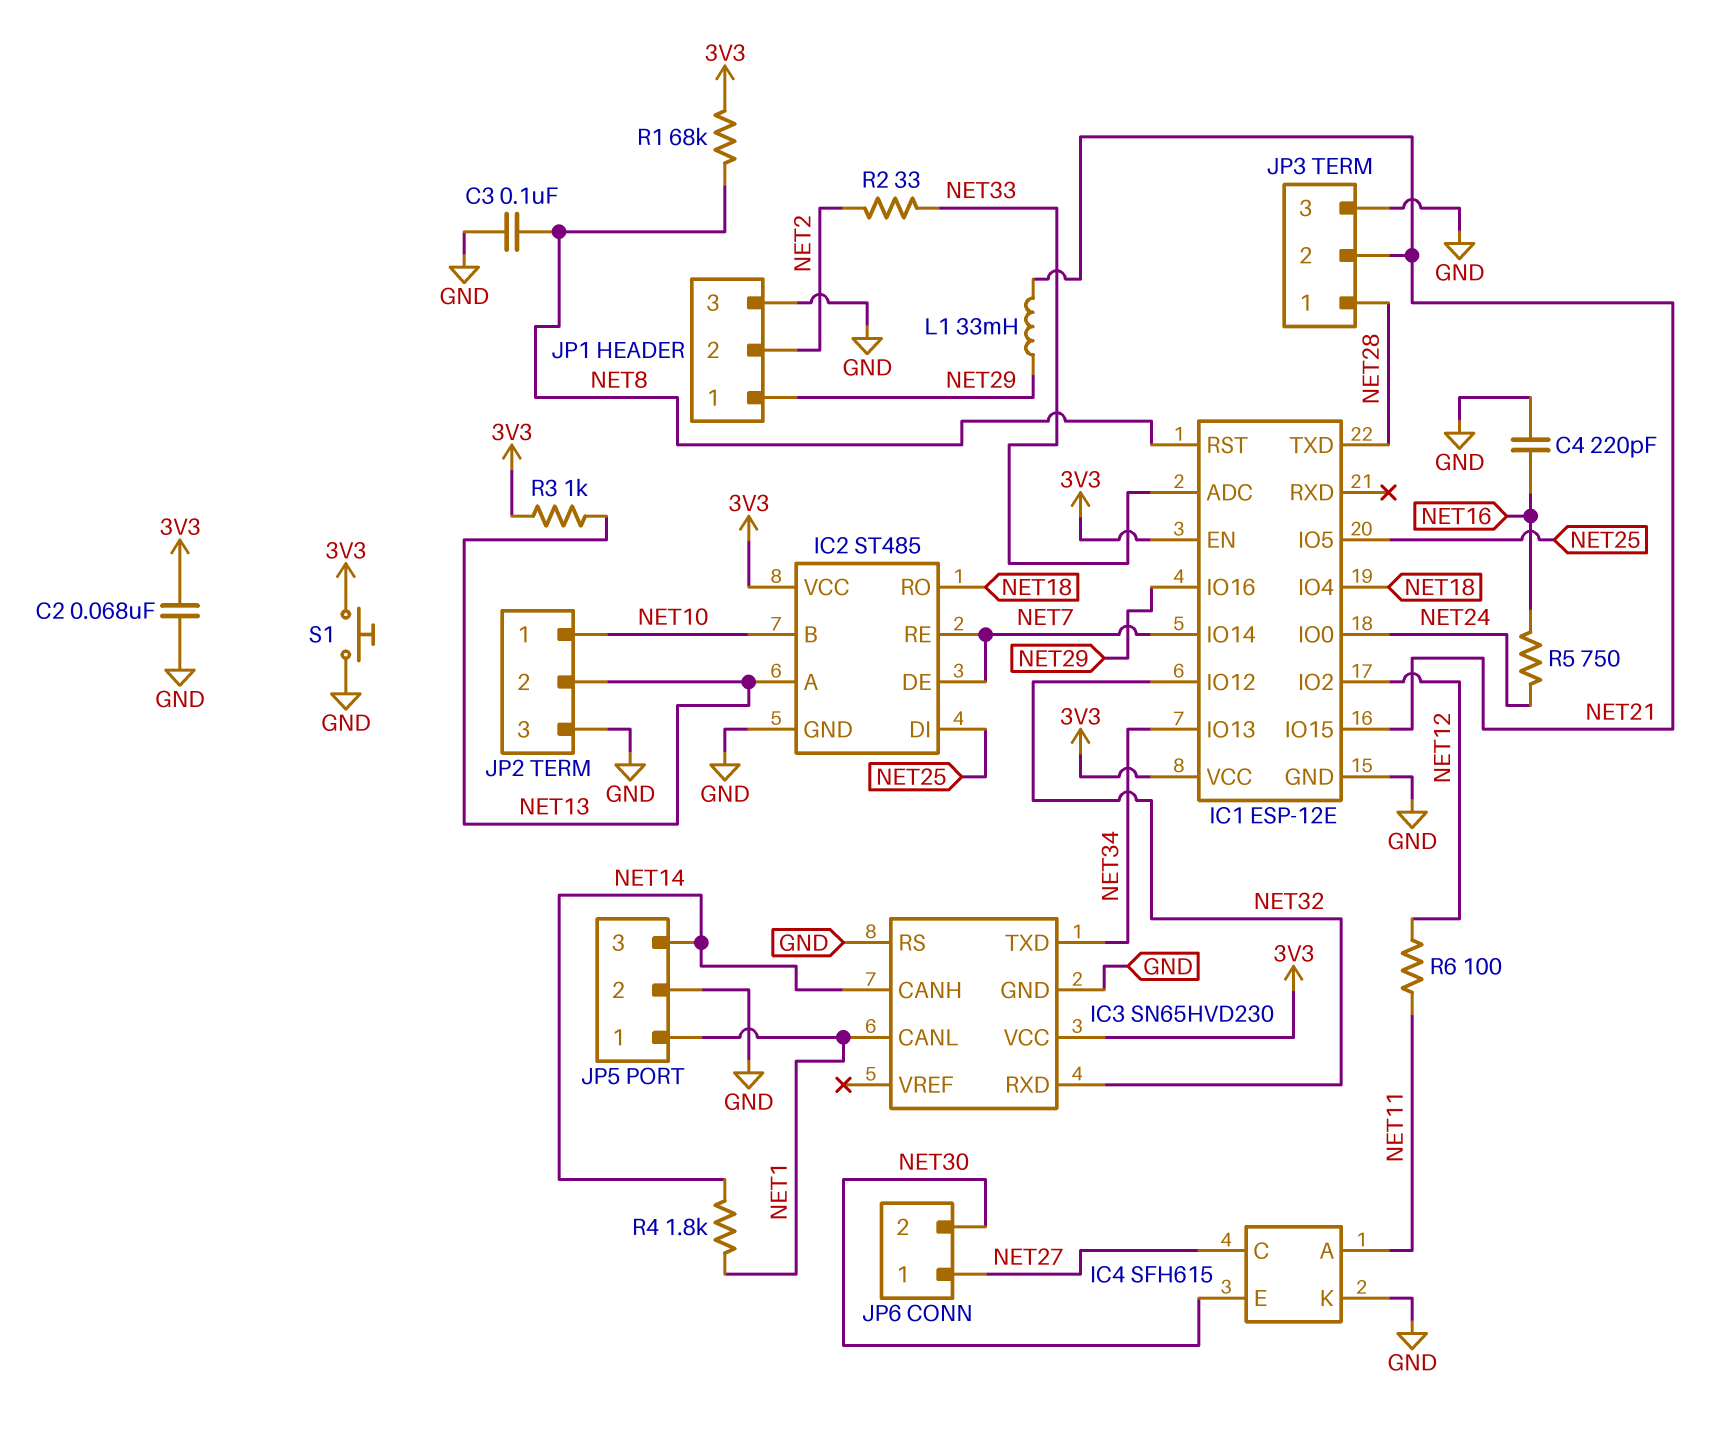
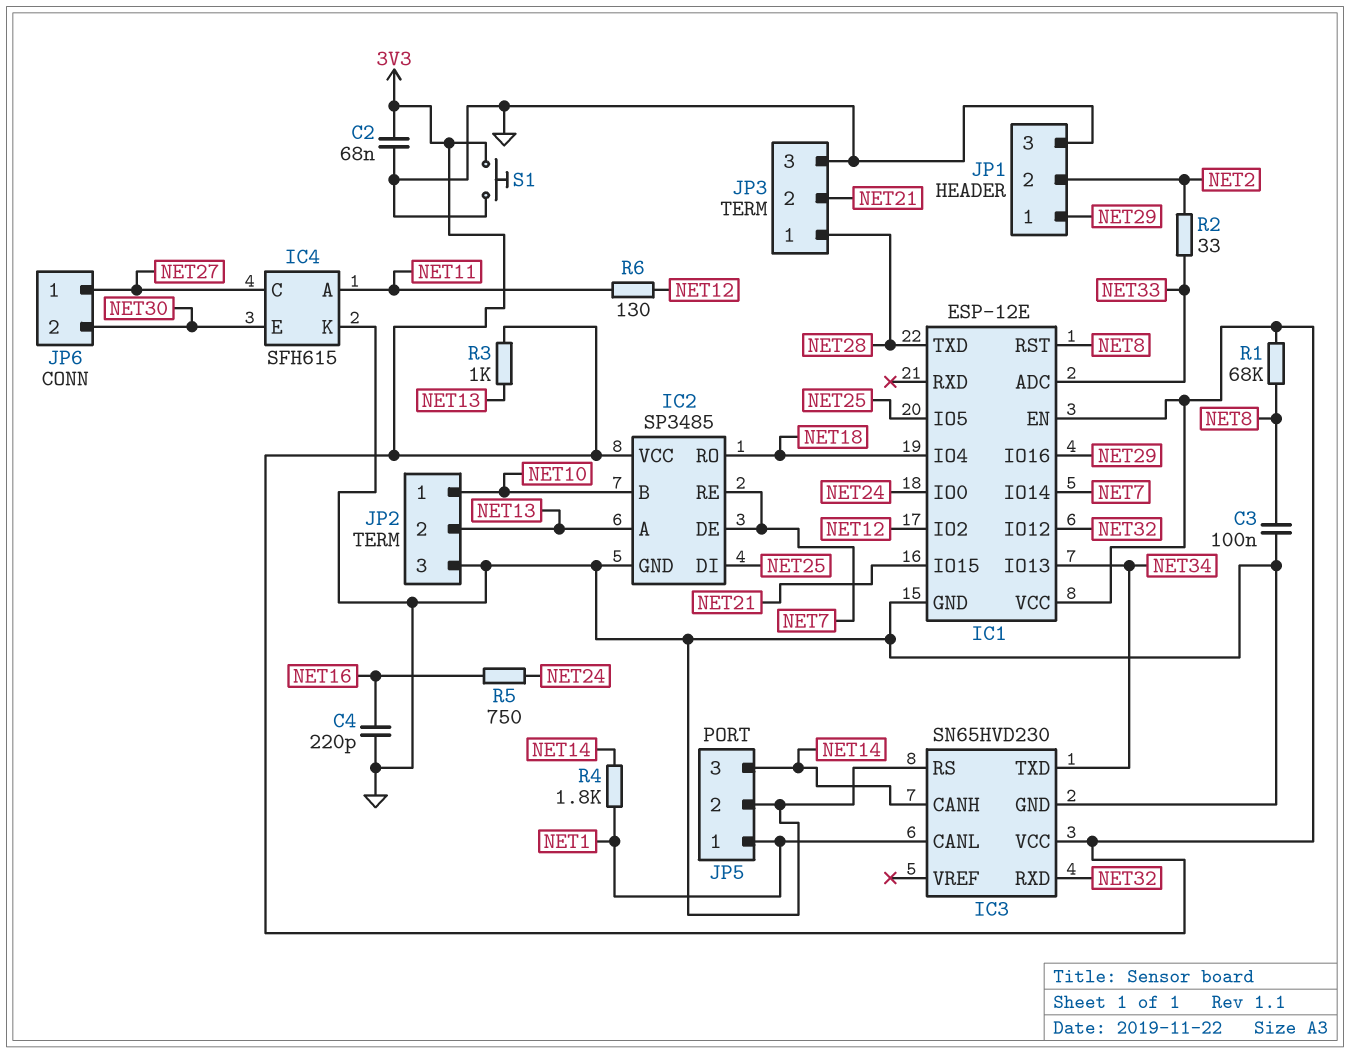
IC2: ST485 -> SP3485
L1: 33mH (NET21, NET29) -> none
R6: 100 (NET11, NET12) -> 130 (NET11, NET12)

